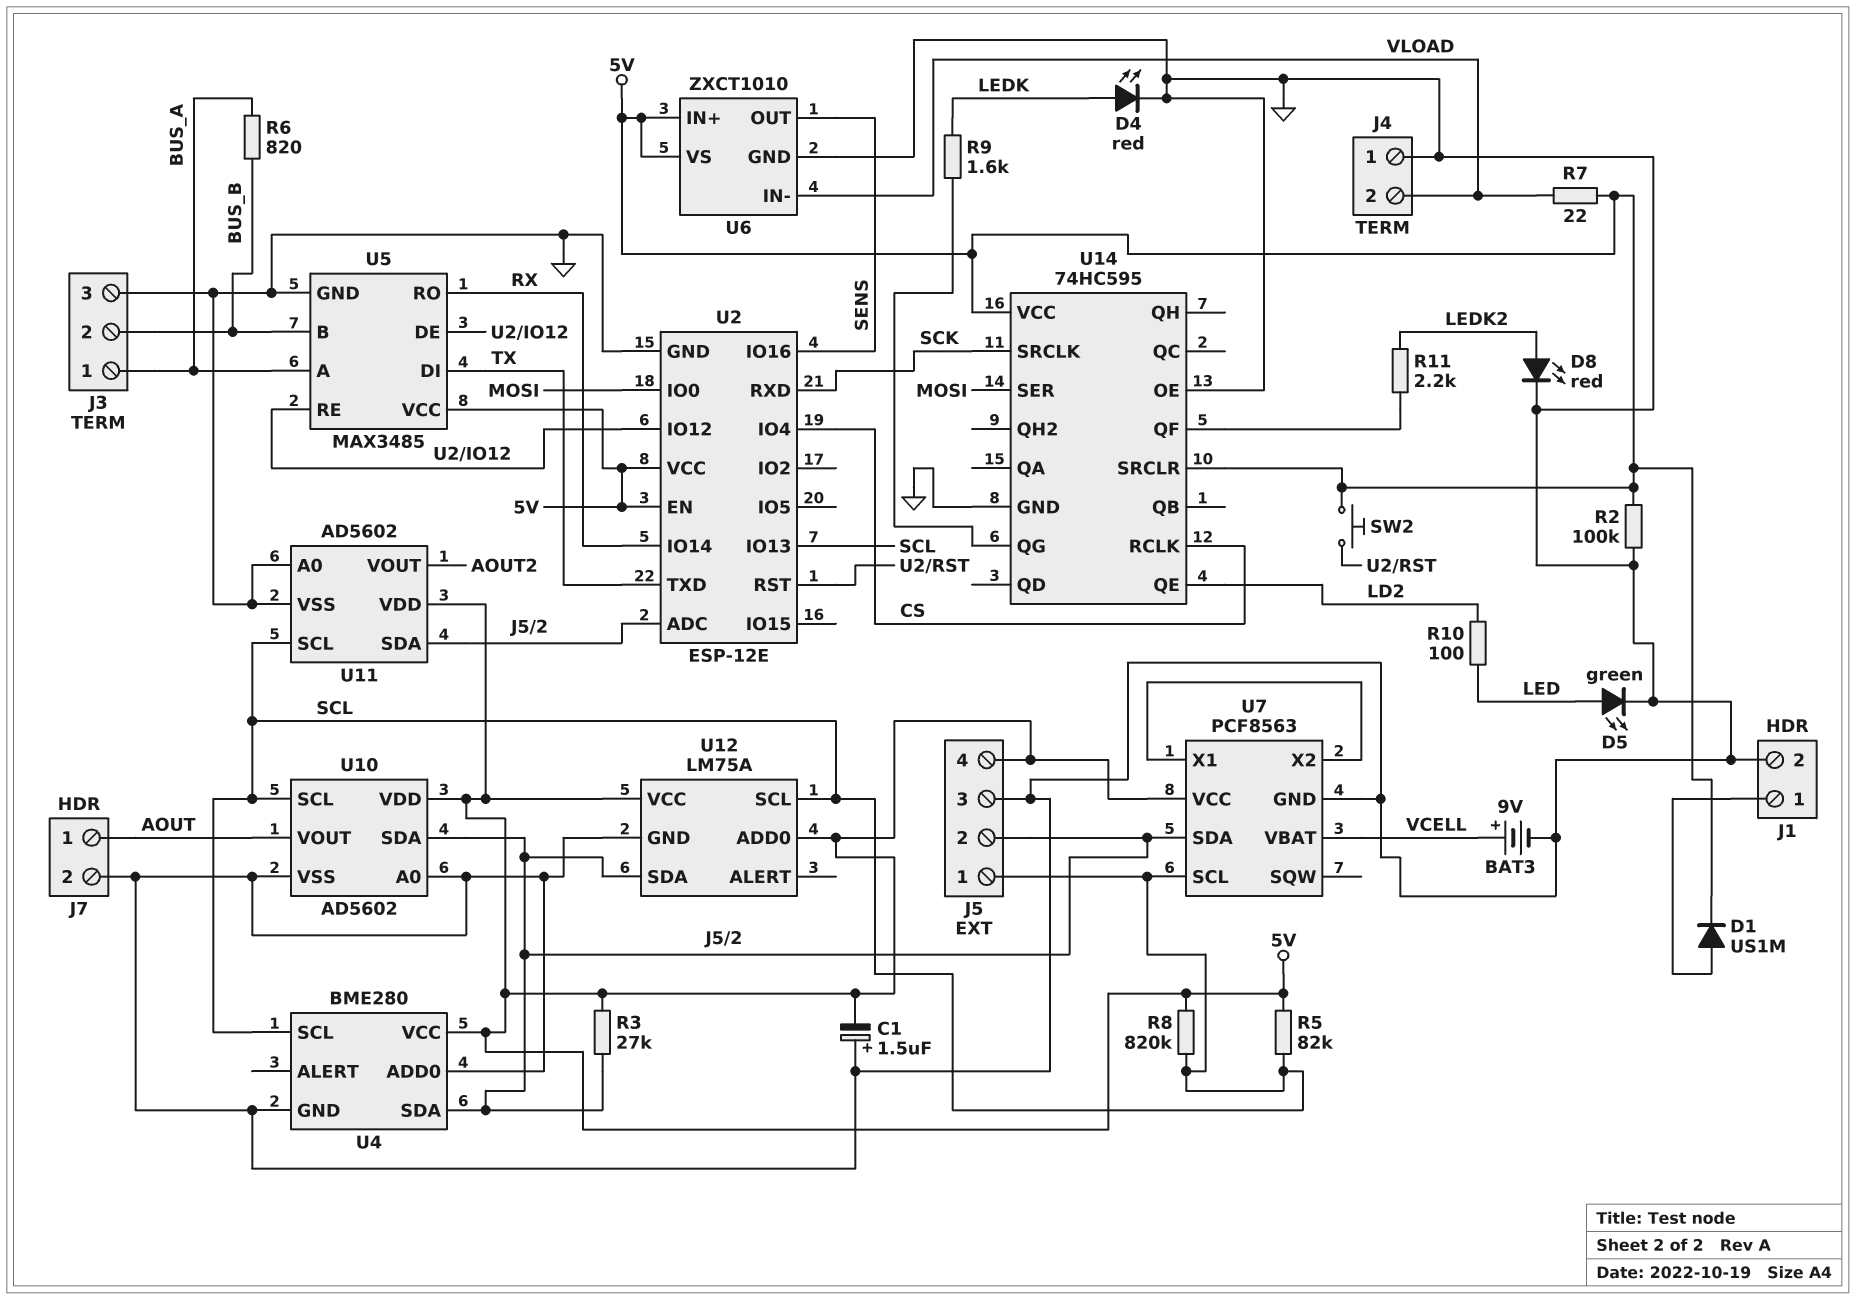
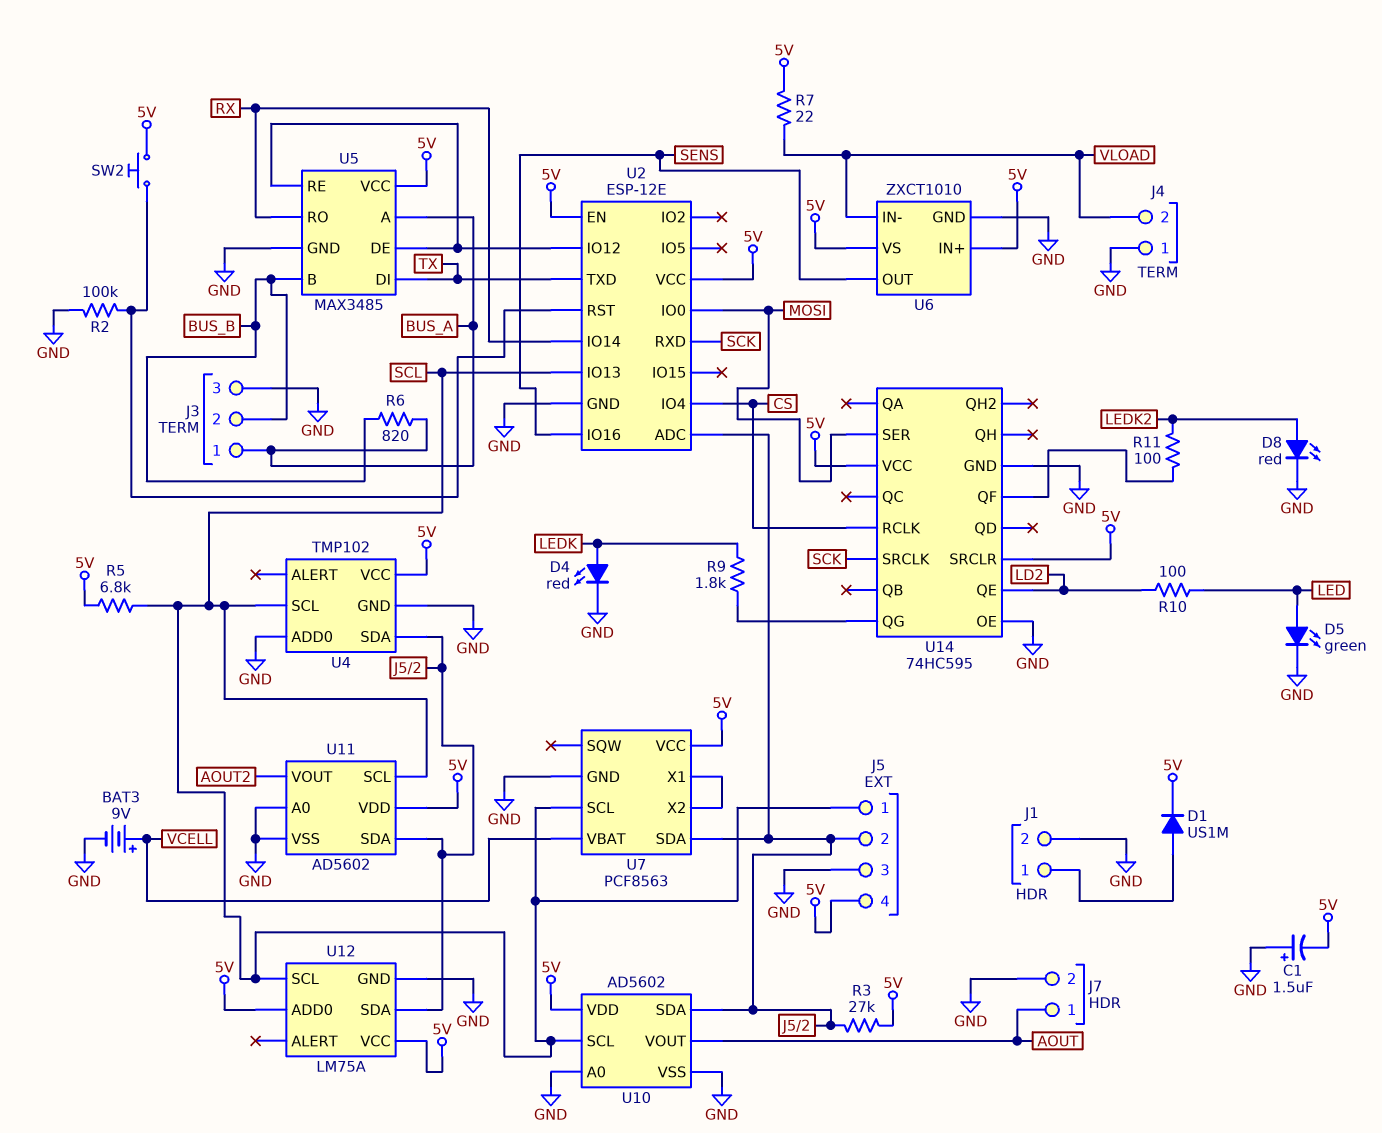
R2: 100k (5V, GND) -> 100k (GND, U2/RST)
R5: 82k (5V, SCL) -> 6.8k (5V, SCL)
R8: 820k (5V, SCL) -> none
R9: 1.6k (LEDK, U14/QG) -> 1.8k (LEDK, U14/QG)
R11: 2.2k (LEDK2, U14/QF) -> 100 (LEDK2, U14/QF)
U4: BME280 -> TMP102

